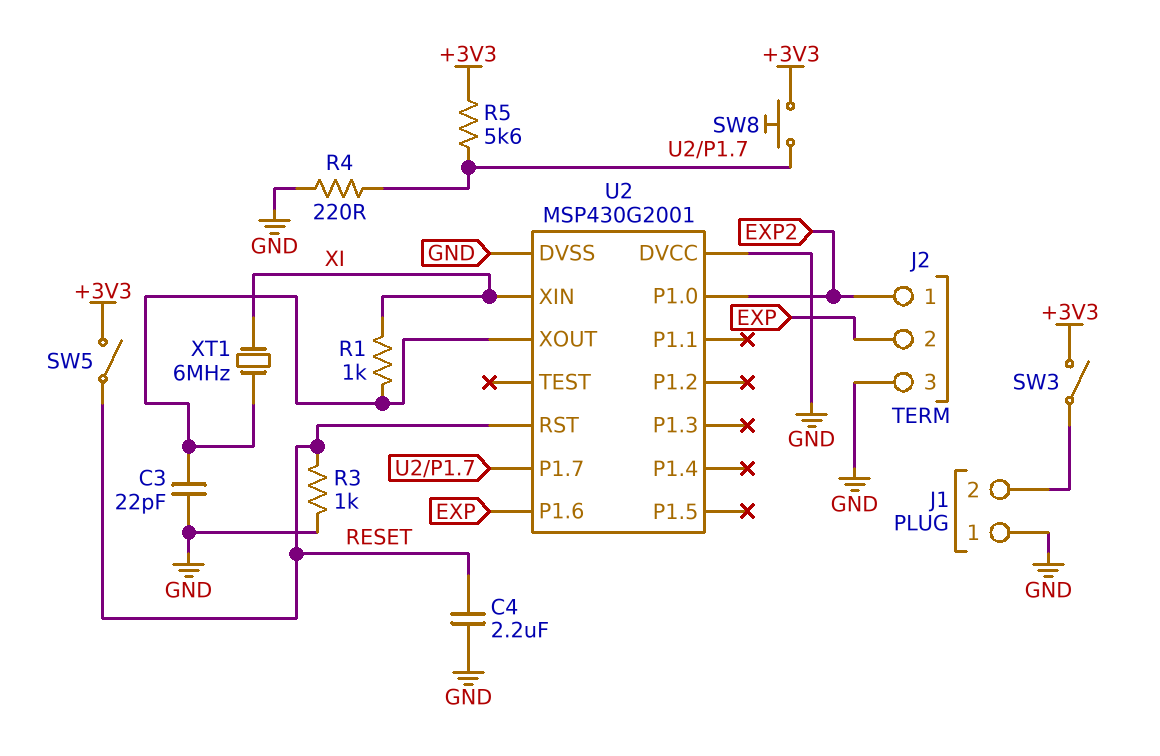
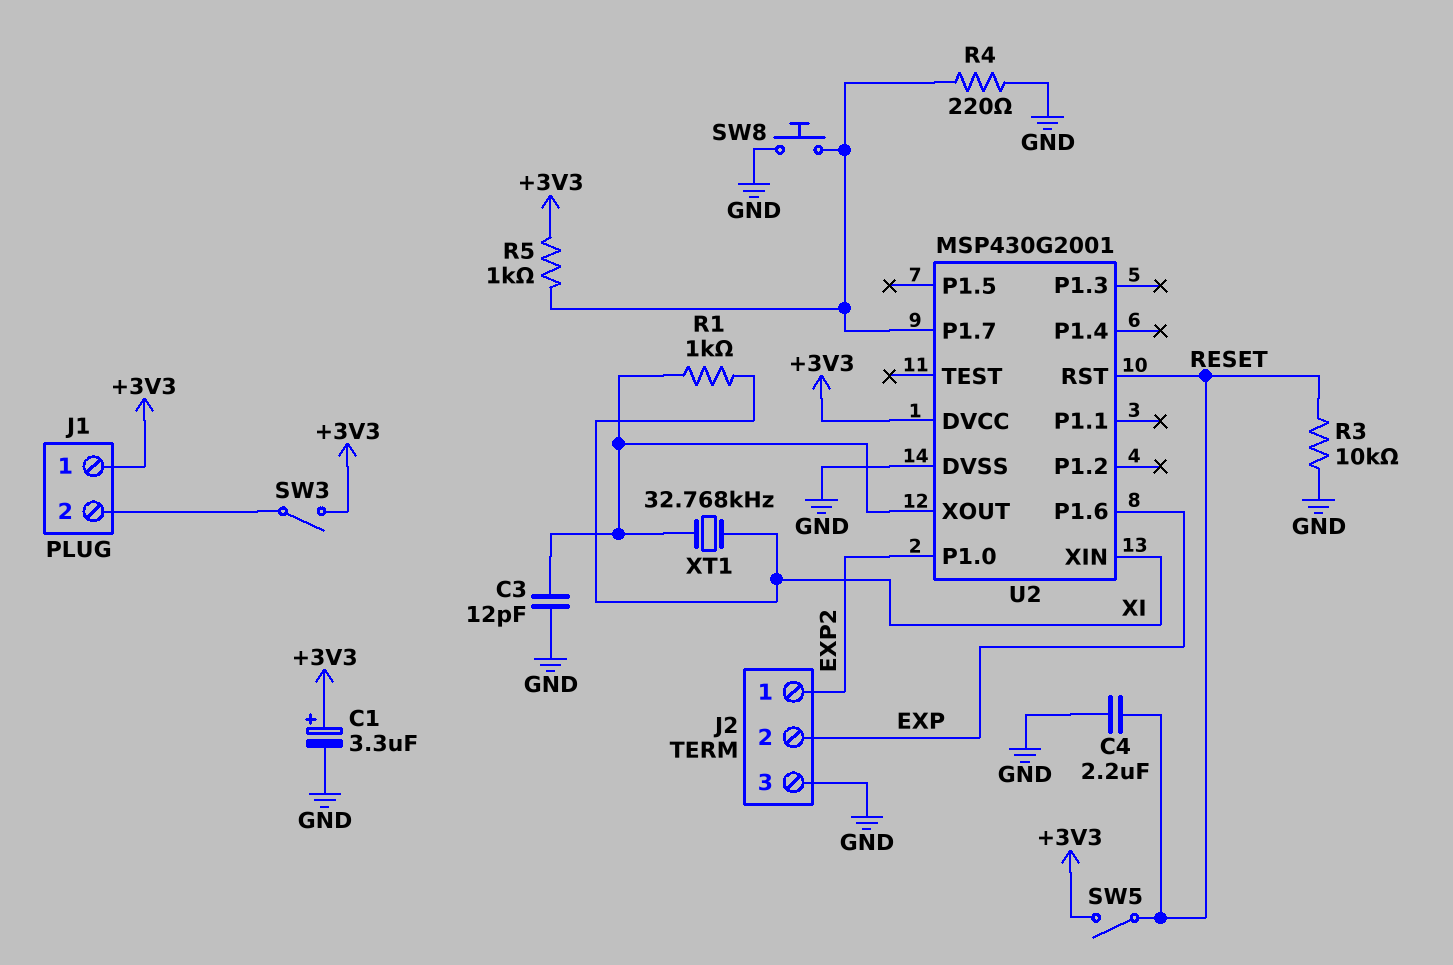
C1: none -> 3.3uF (plus +3V3, minus GND)
C3: 22pF (GND, U2/XOUT) -> 12pF (GND, U2/XOUT)
J1 pin 1: GND -> +3V3
R3: 1k (GND, RESET) -> 10k (GND, RESET)
R5: 5.6k (+3V3, U2/P1.7) -> 1k (+3V3, U2/P1.7)
SW8: button (+3V3, U2/P1.7) -> button (GND, U2/P1.7)
U2 pin DVCC: GND -> +3V3
XT1: 6MHz (U2/XOUT, XI) -> 32.768kHz (U2/XOUT, XI)

